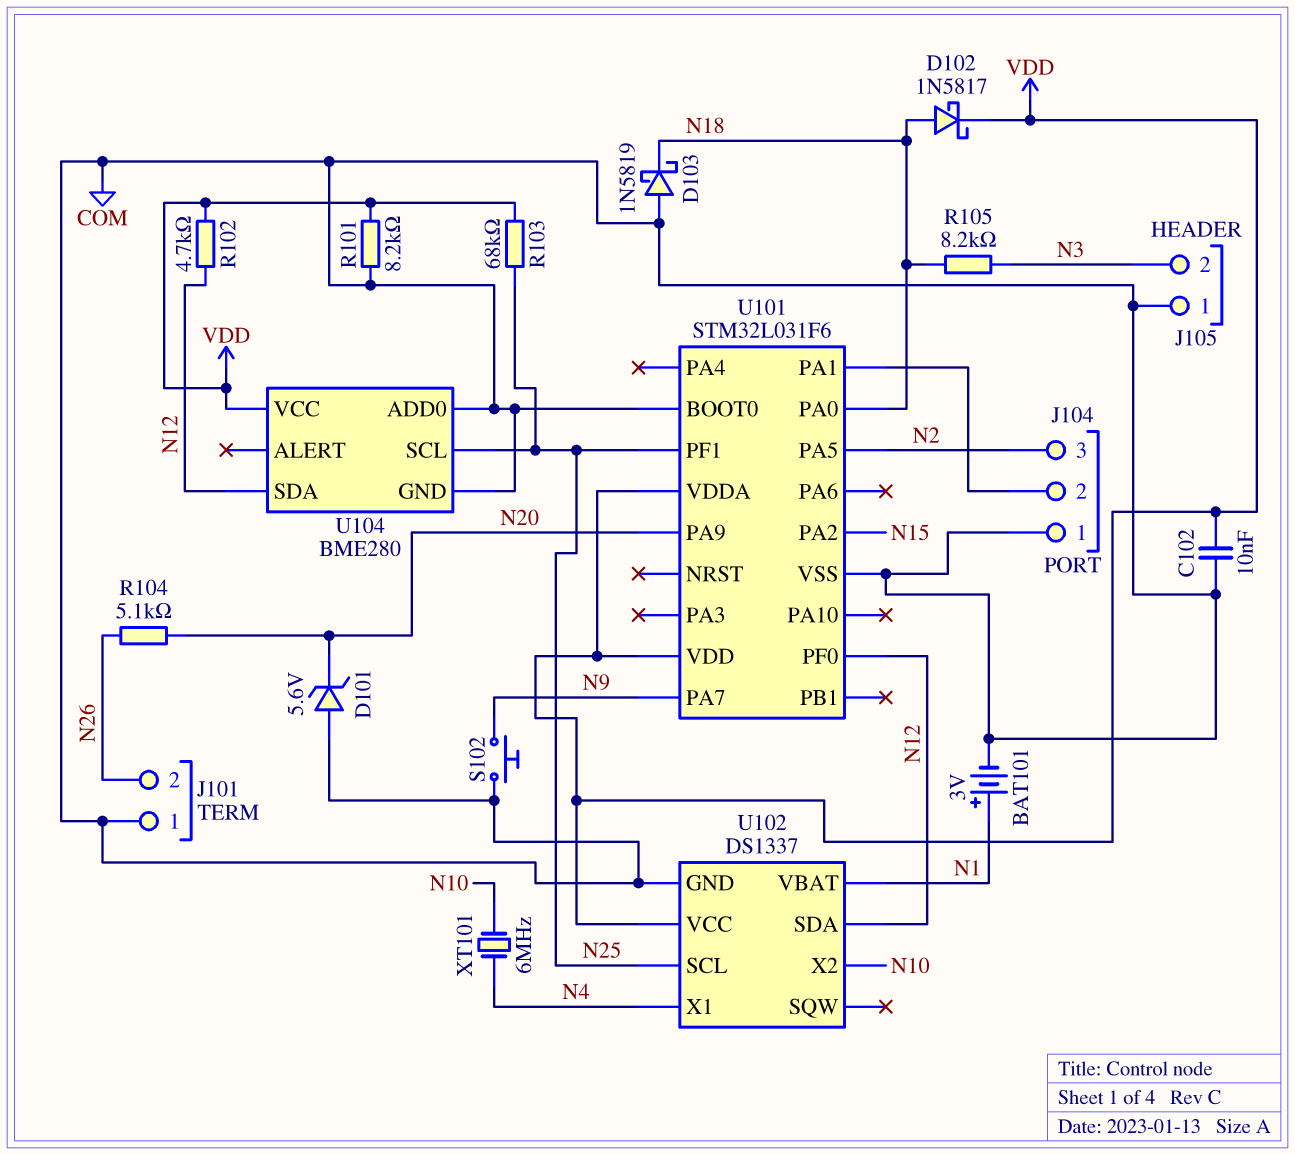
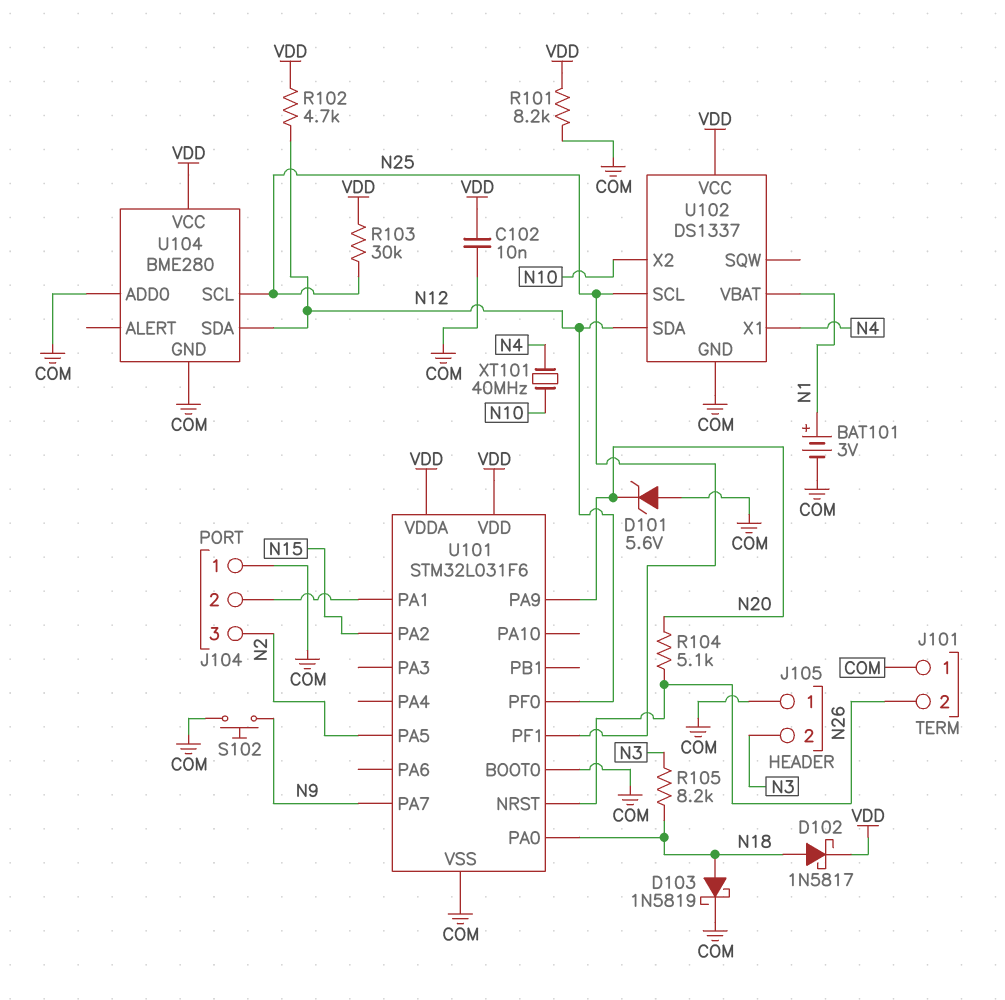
D103: schottky 1N5819 (A COM, K N18) -> schottky 1N5819 (A N18, K COM)
R103: 68k (N25, VDD) -> 30k (N25, VDD)
U101 pin NRST: none -> N26
XT101: 6MHz (N4, N10) -> 40MHz (N4, N10)

